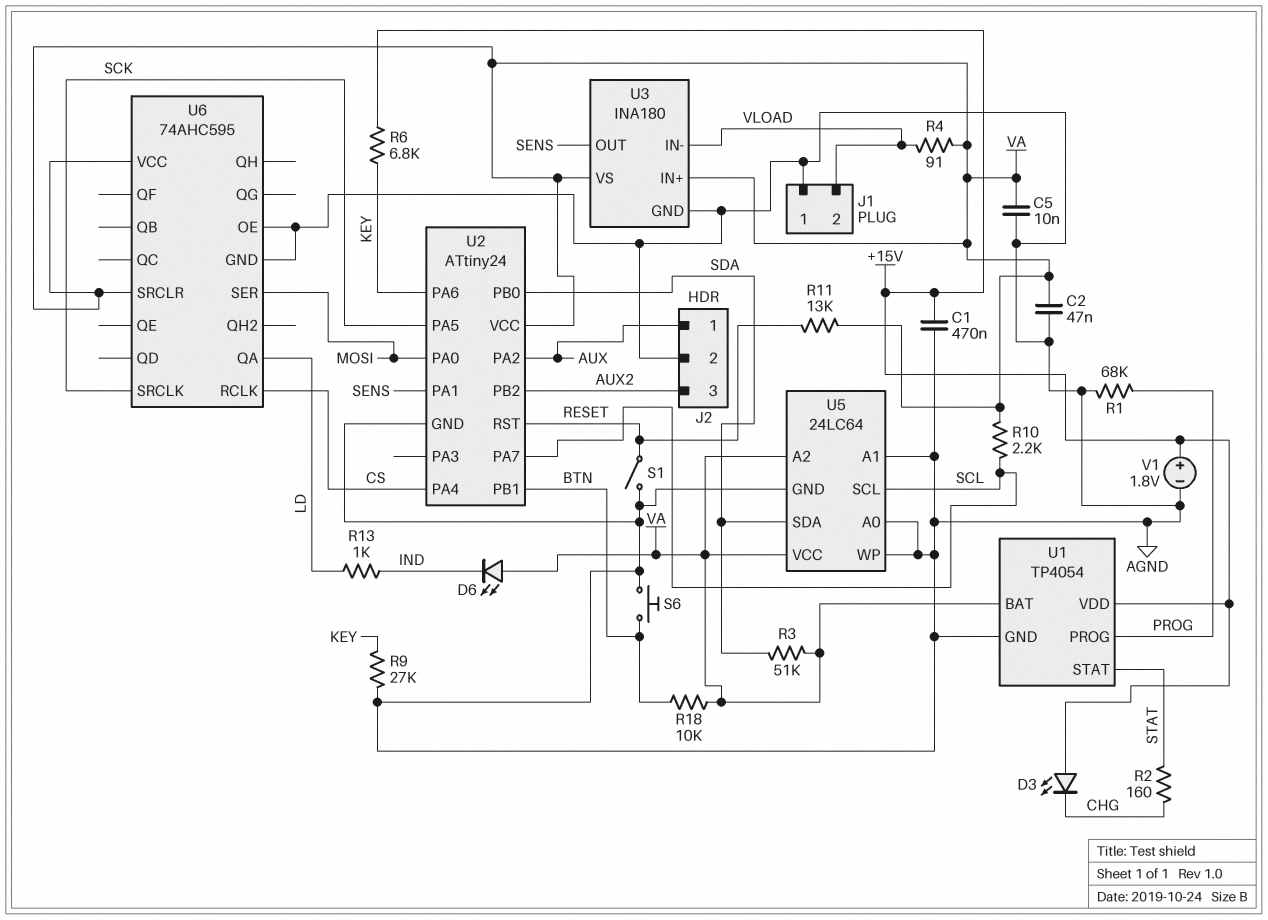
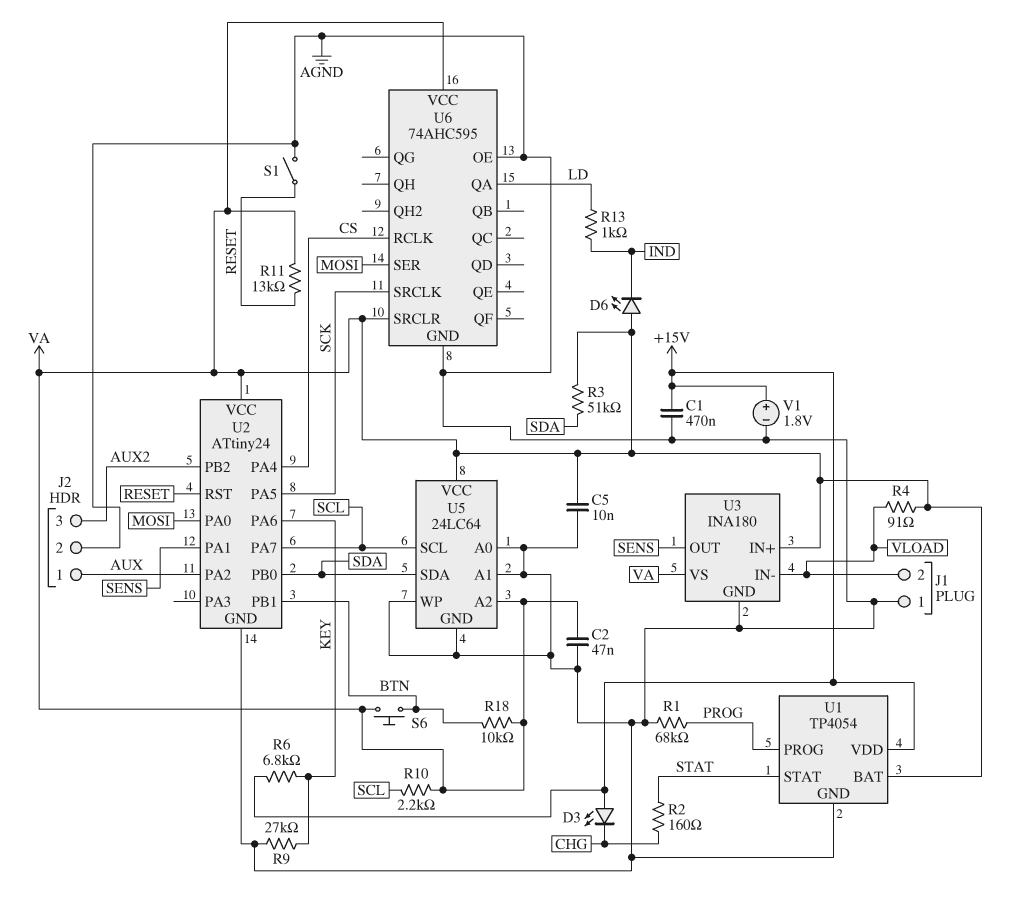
S6: button (AGND, BTN) -> button (BTN, VA)

